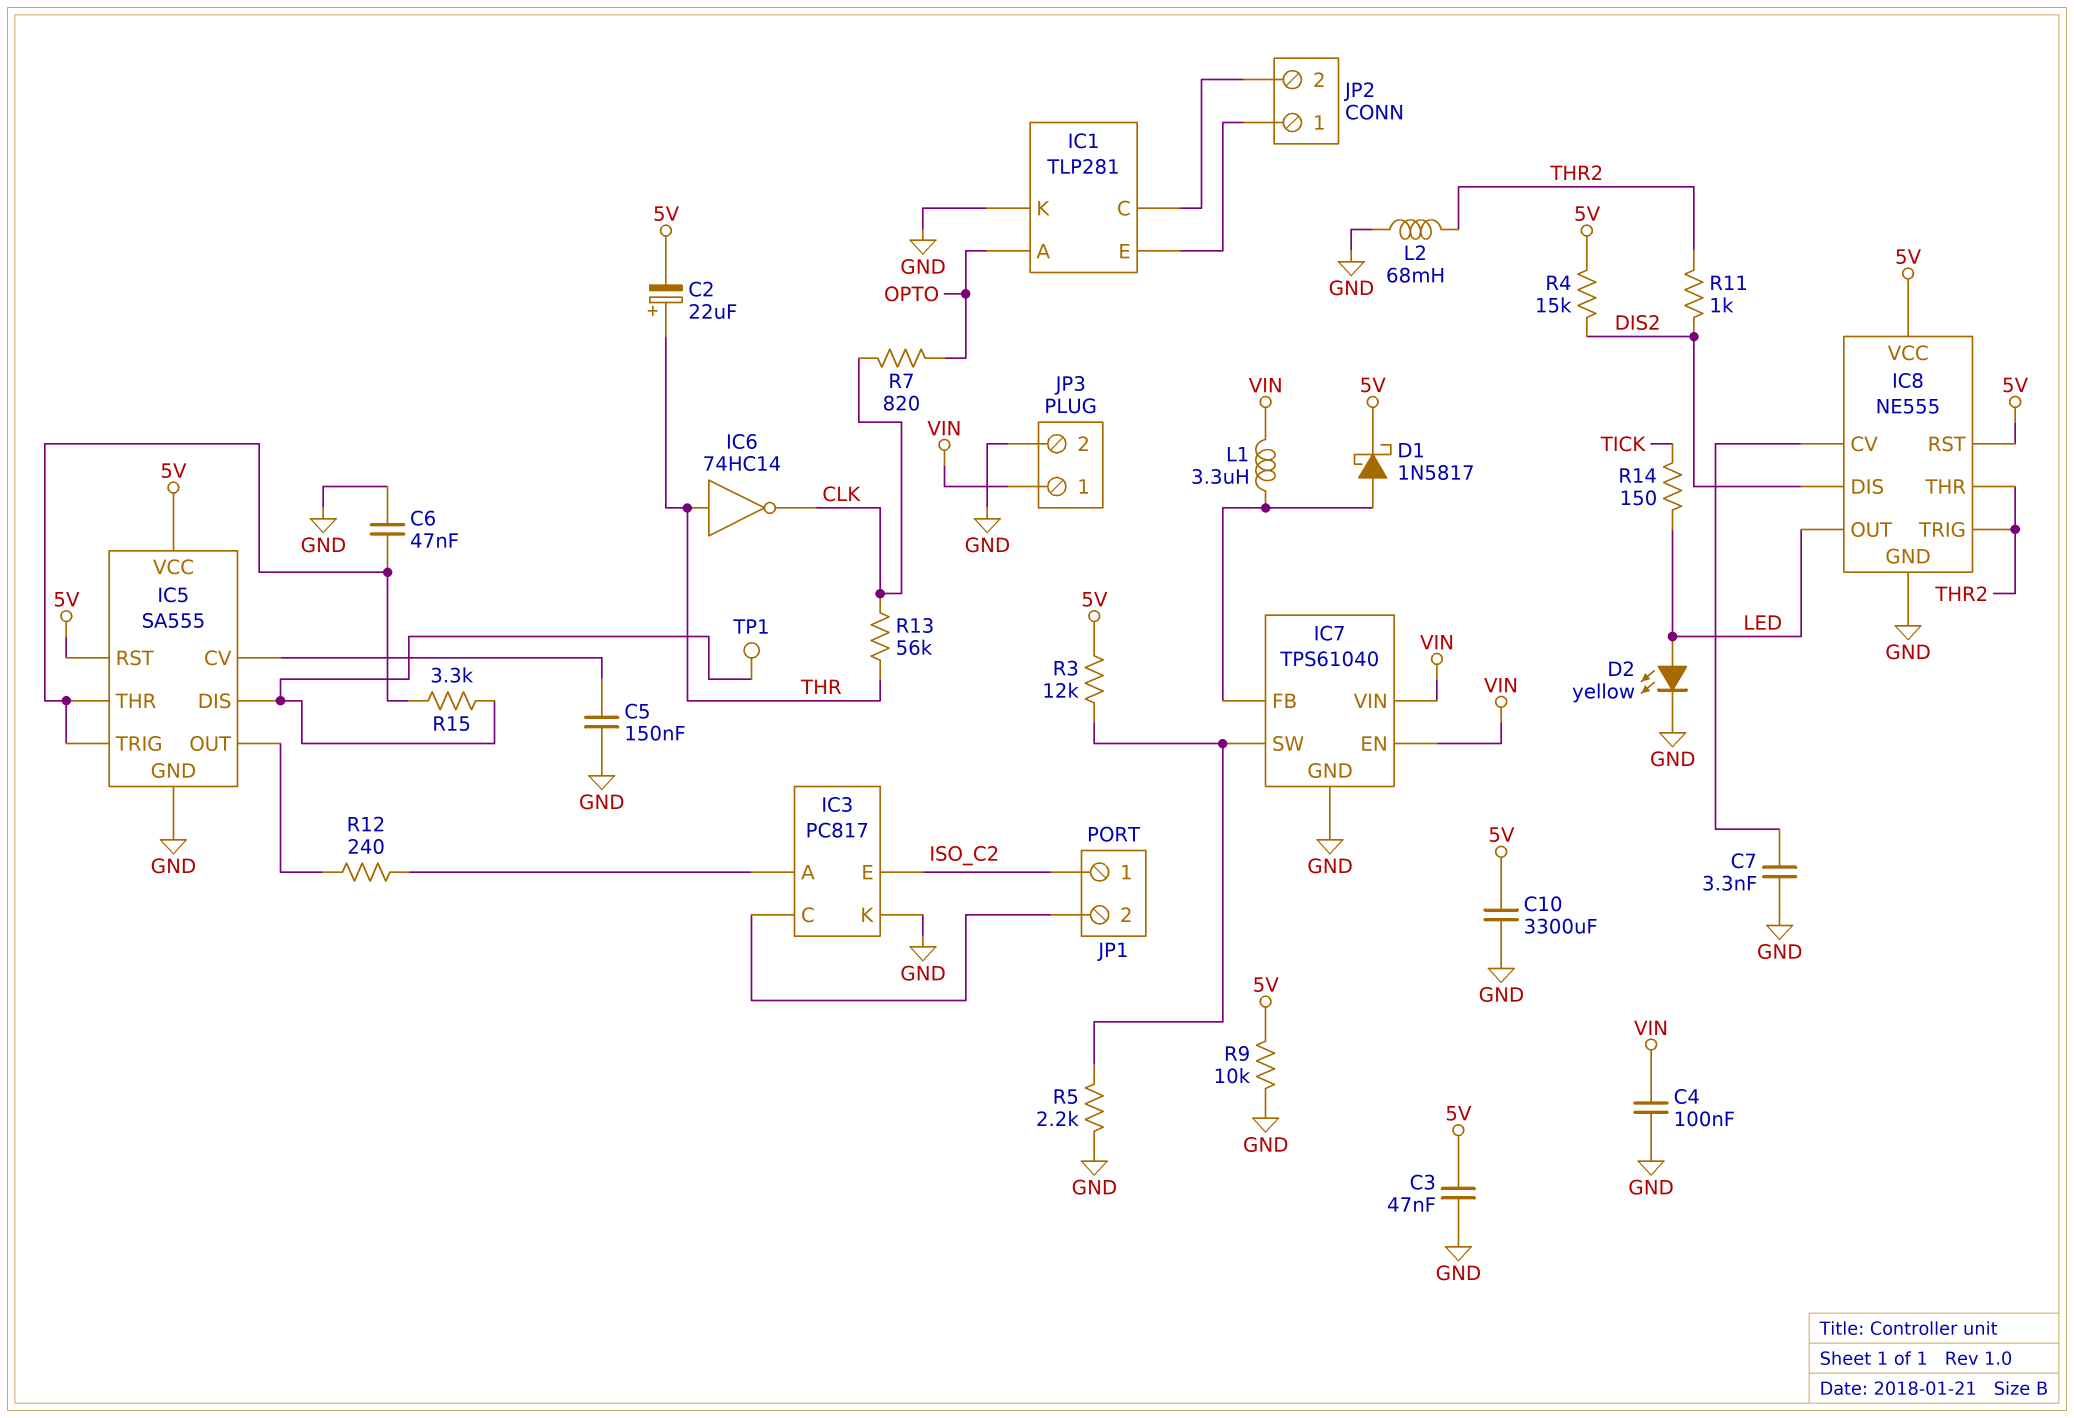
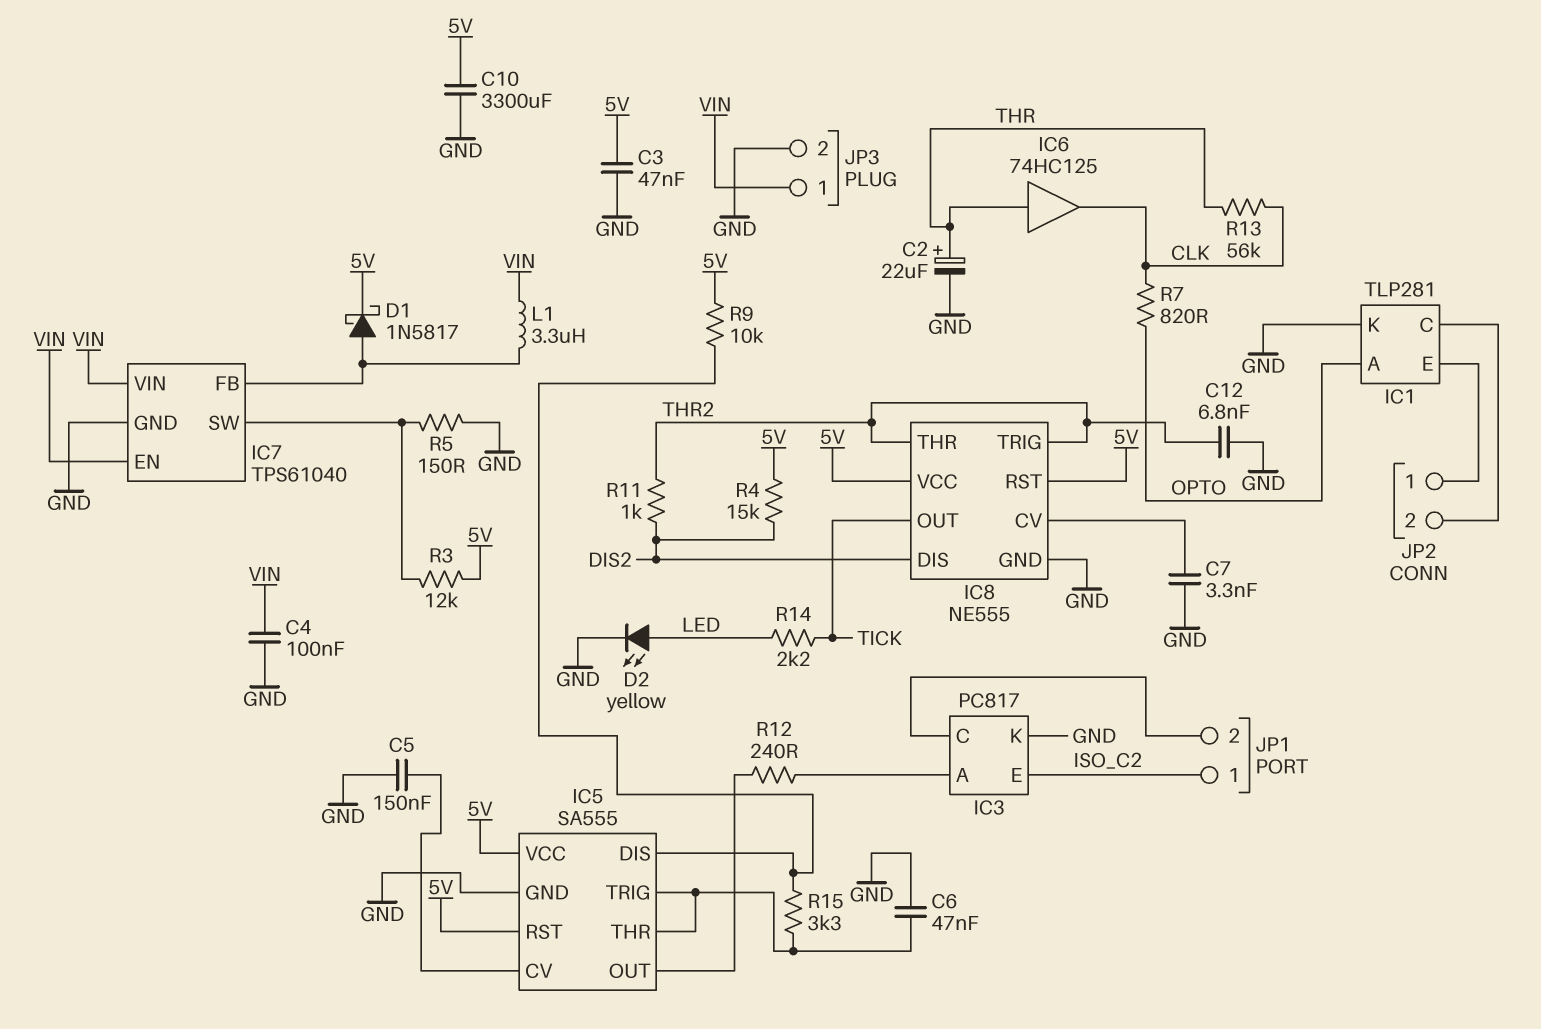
C2: 22uF (plus THR, minus 5V) -> 22uF (plus THR, minus GND)
C12: none -> 6.8nF (GND, THR2)
IC6: NOT 74HC14 (in THR, out CLK) -> buffer 74HC125 (in THR, out CLK)
IC8 pin OUT: LED -> TICK
L2: 68mH (GND, THR2) -> none
R5: 2.2k (GND, IC7/SW) -> 150 (GND, IC7/SW)
R9: 10k (5V, GND) -> 10k (5V, IC5/DIS)
R14: 150 (LED, TICK) -> 2.2k (LED, TICK)
TP1: test point (IC5/DIS) -> none

